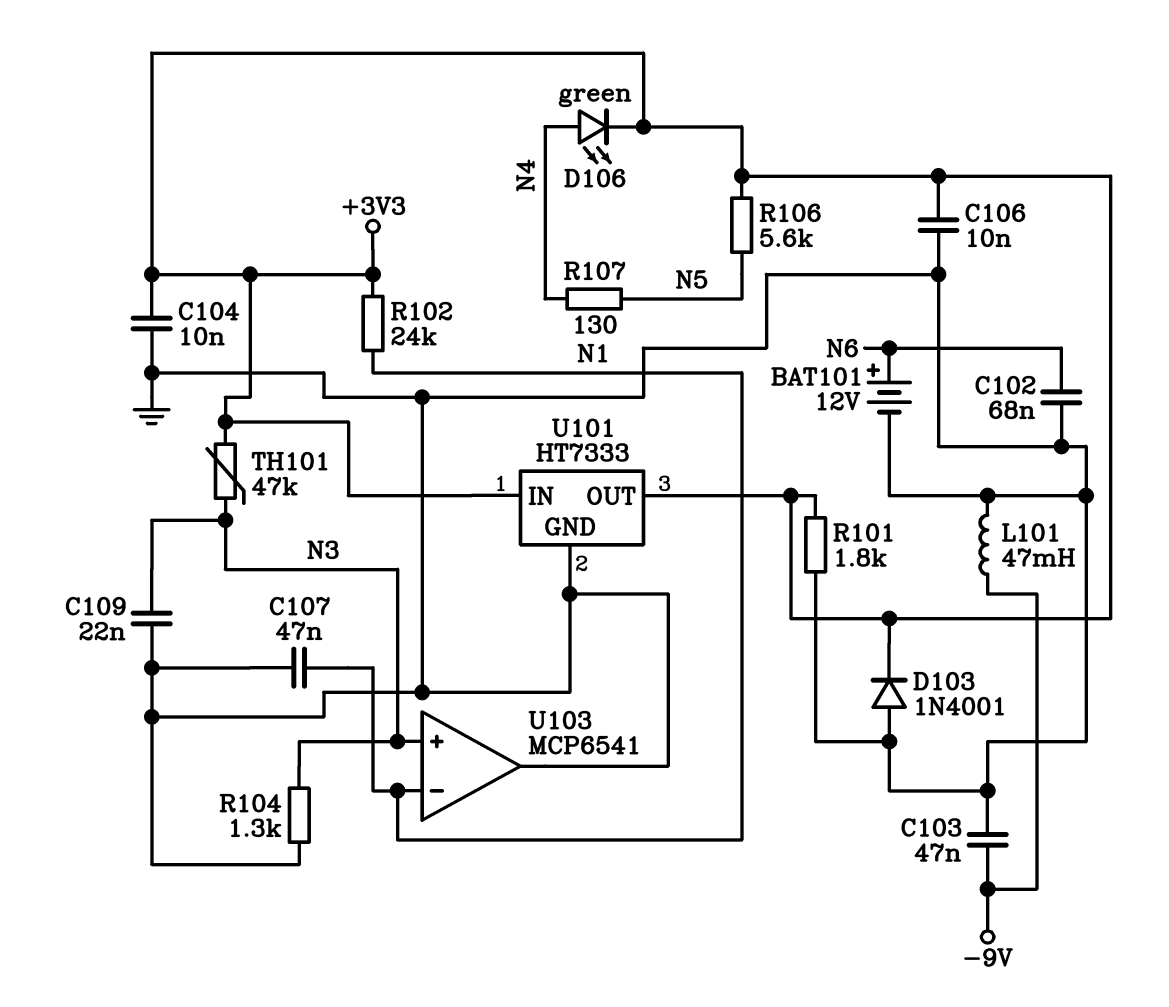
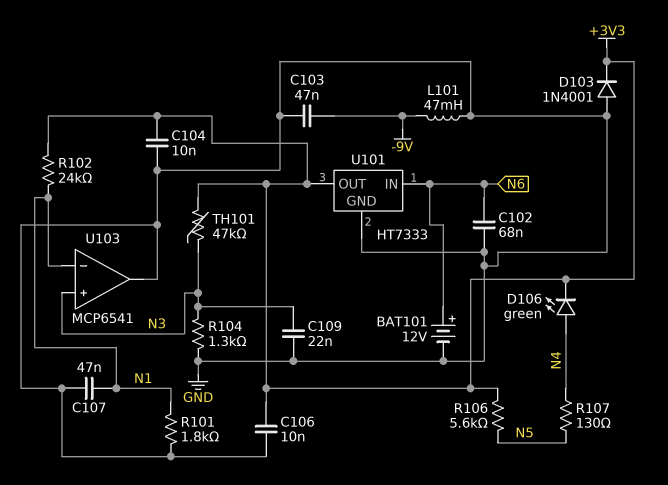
R101: 1.8k (+3V3, GND) -> 1.8k (GND, N1)
U101 pin IN: +3V3 -> N6

